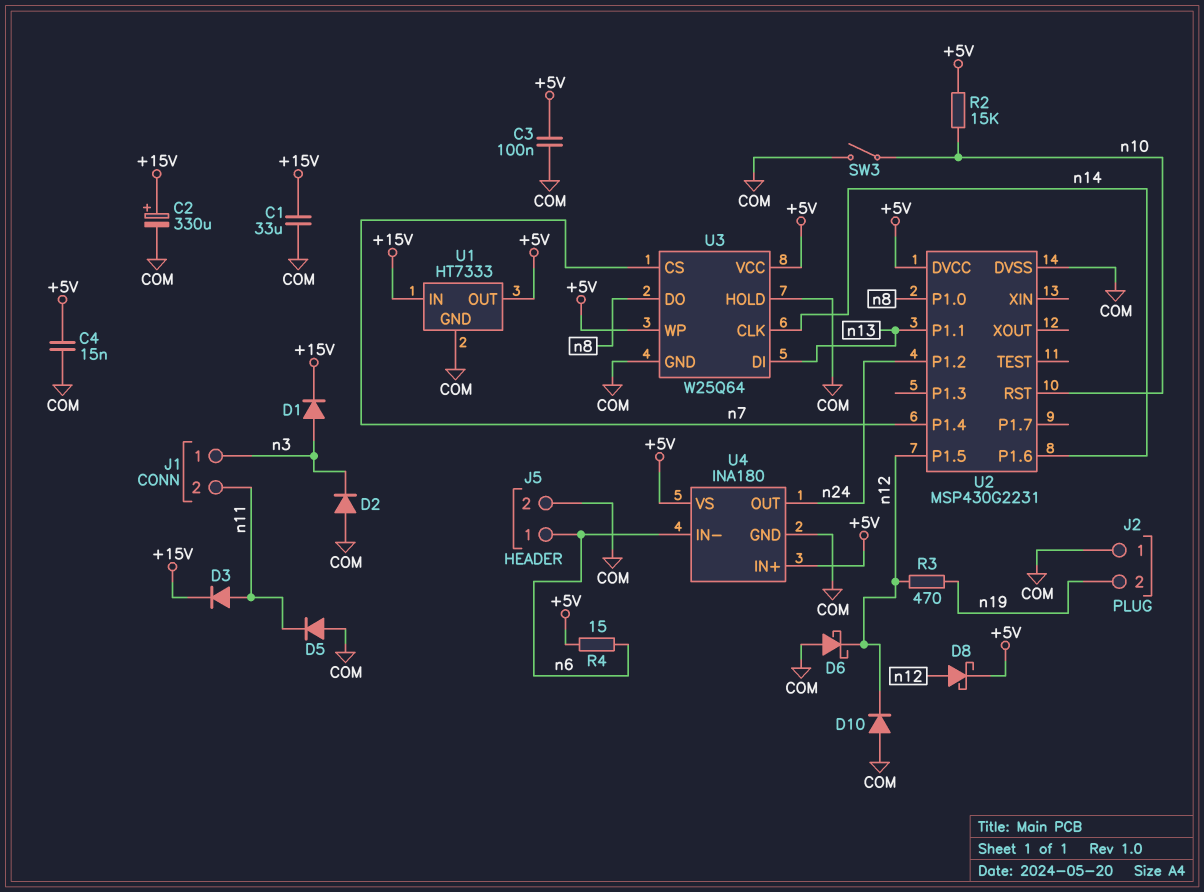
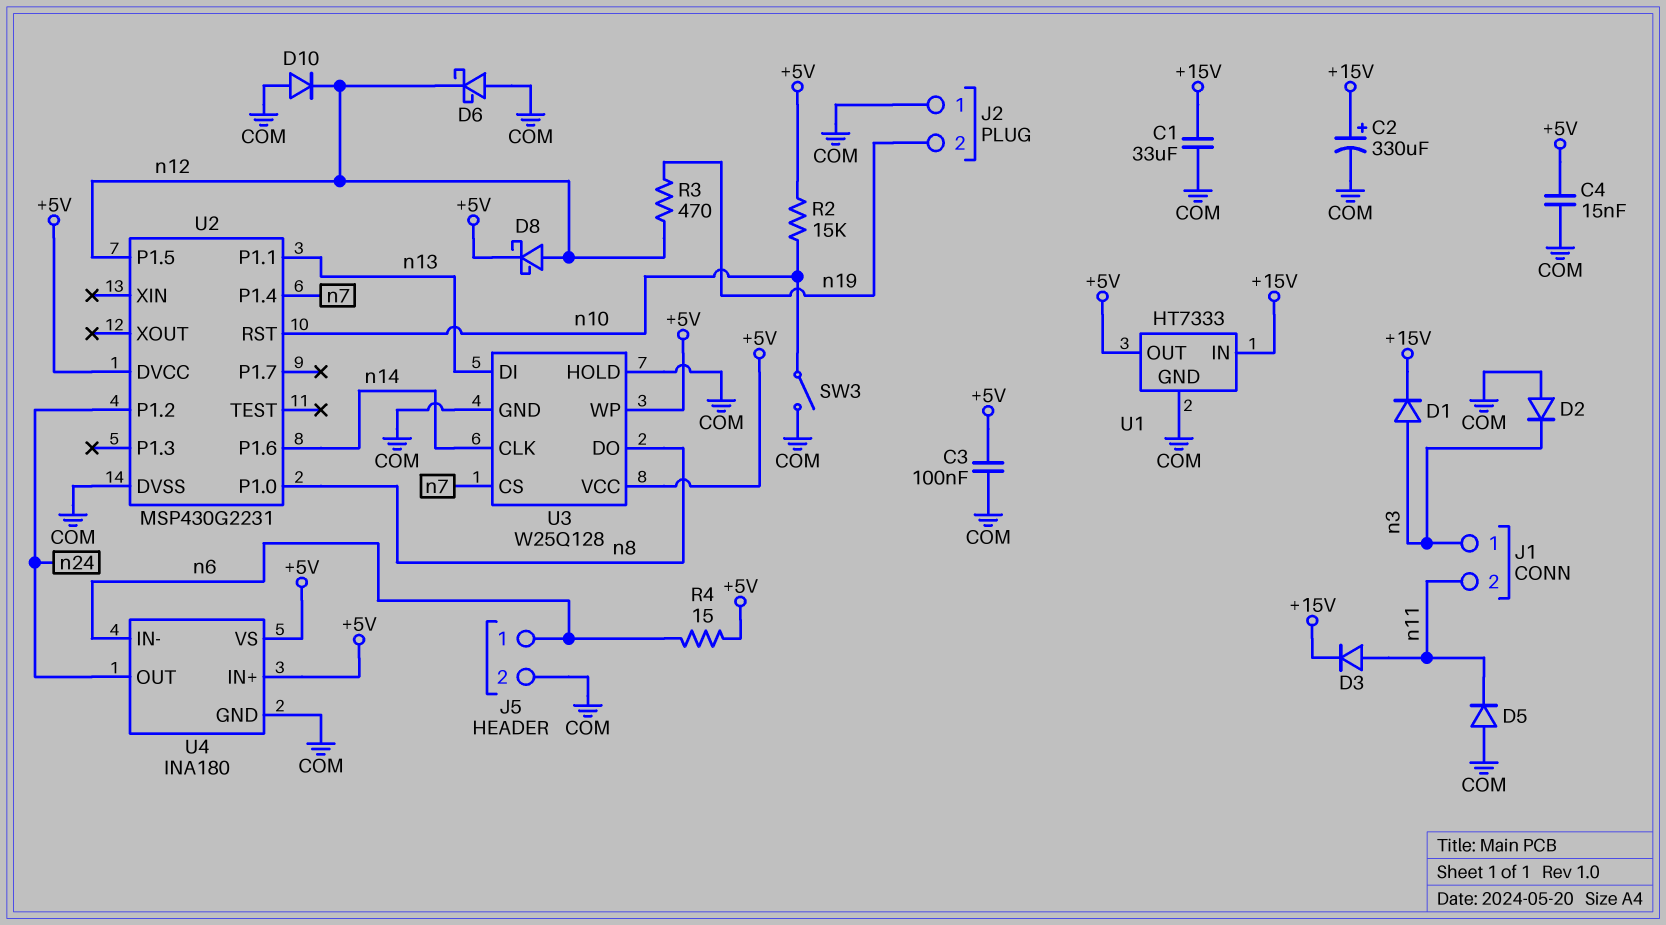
U3: W25Q64 -> W25Q128

